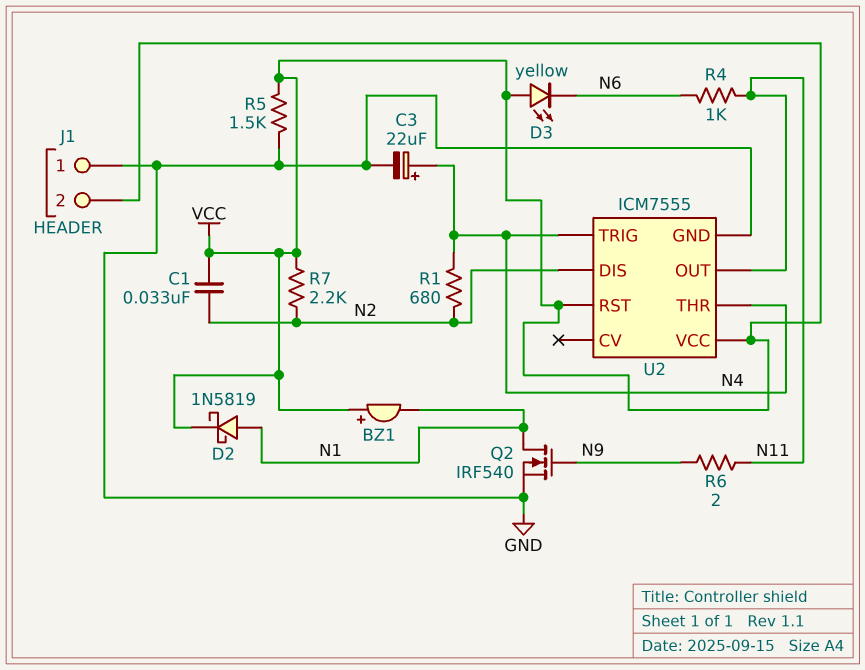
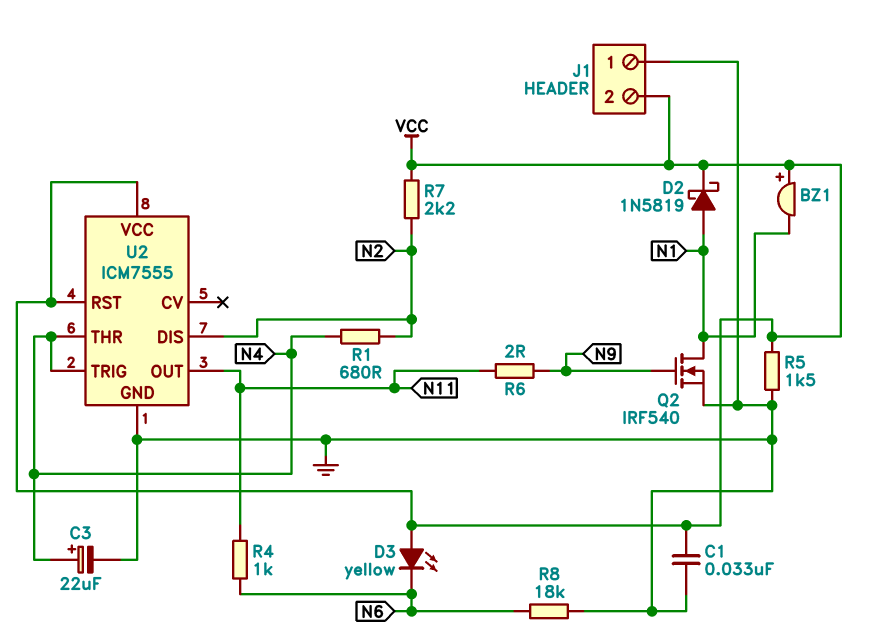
C1: 33nF (N2, VCC) -> 33nF (GND, VCC)
R8: none -> 18k (GND, N6)

